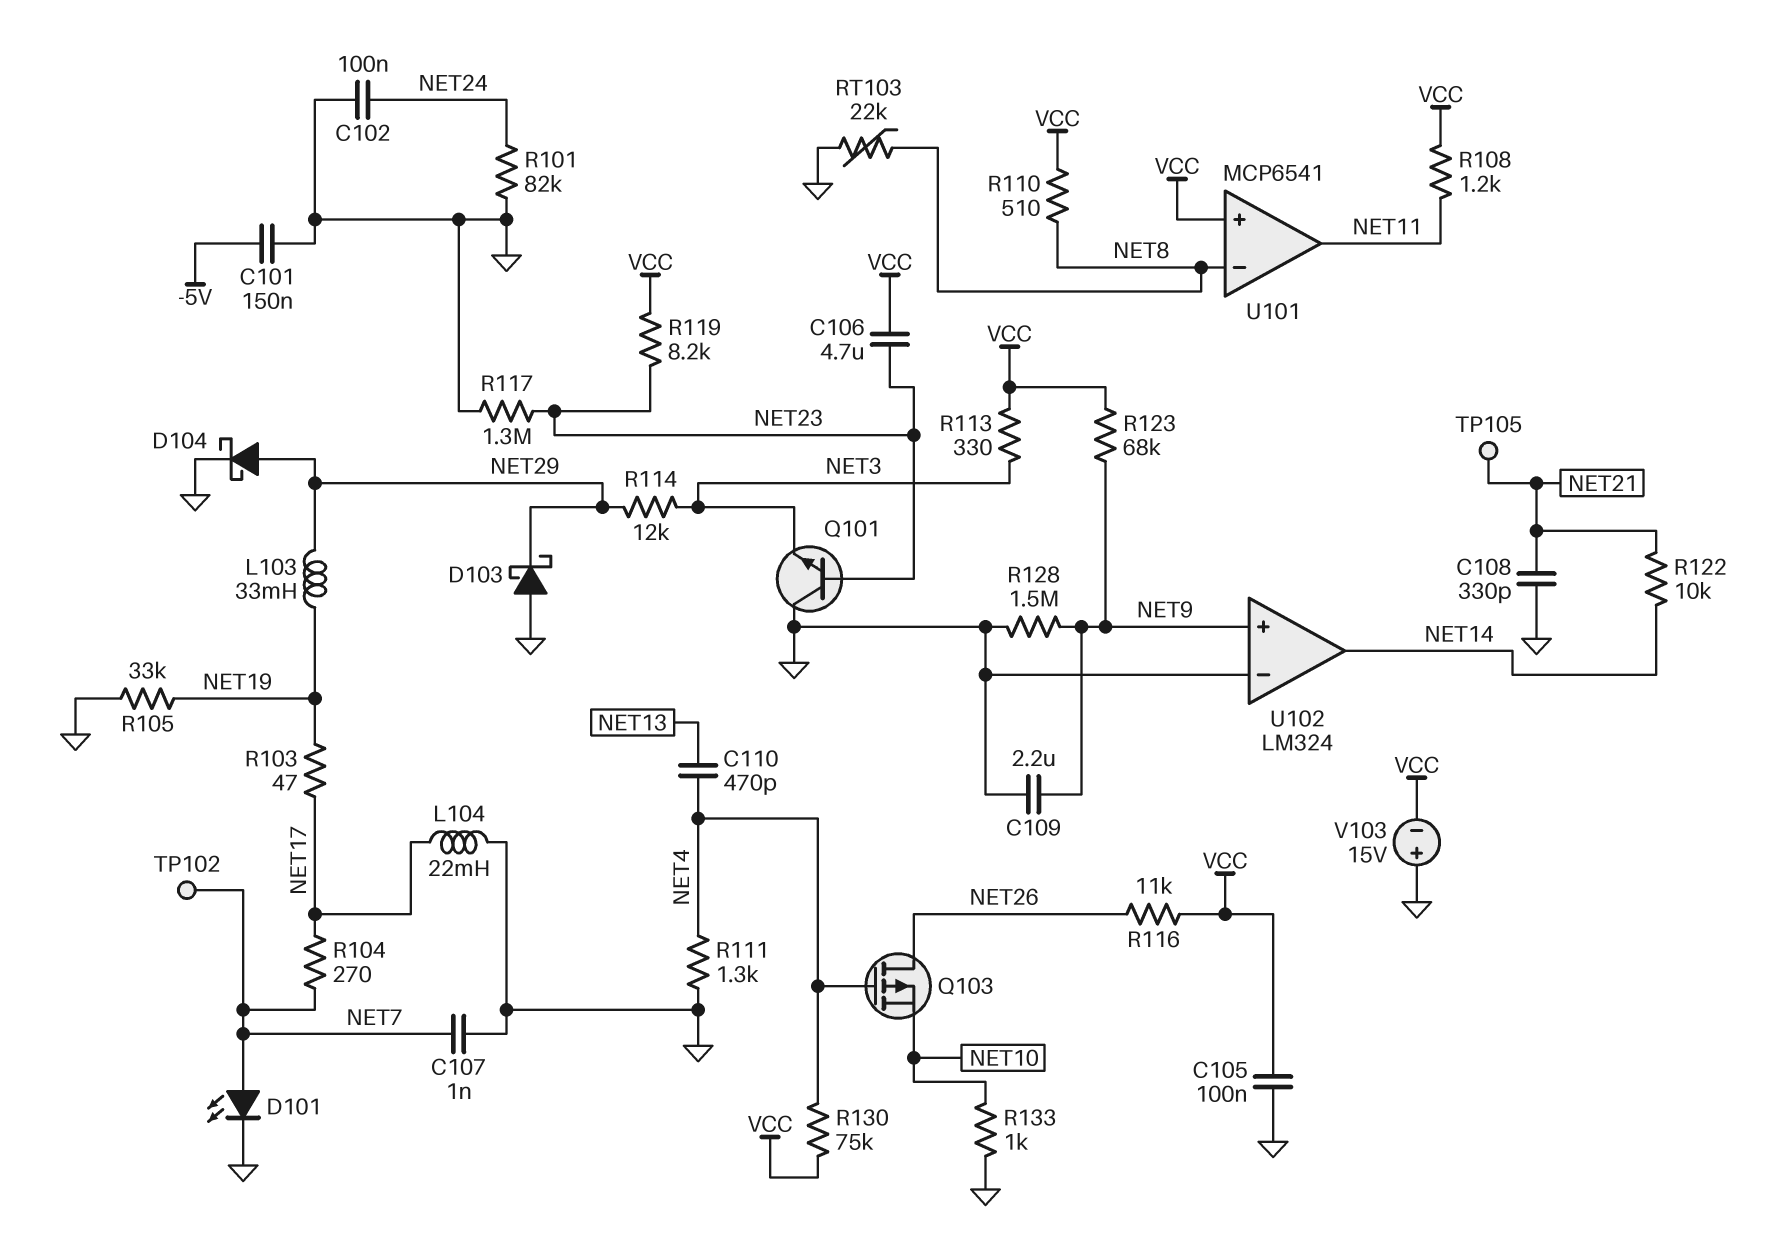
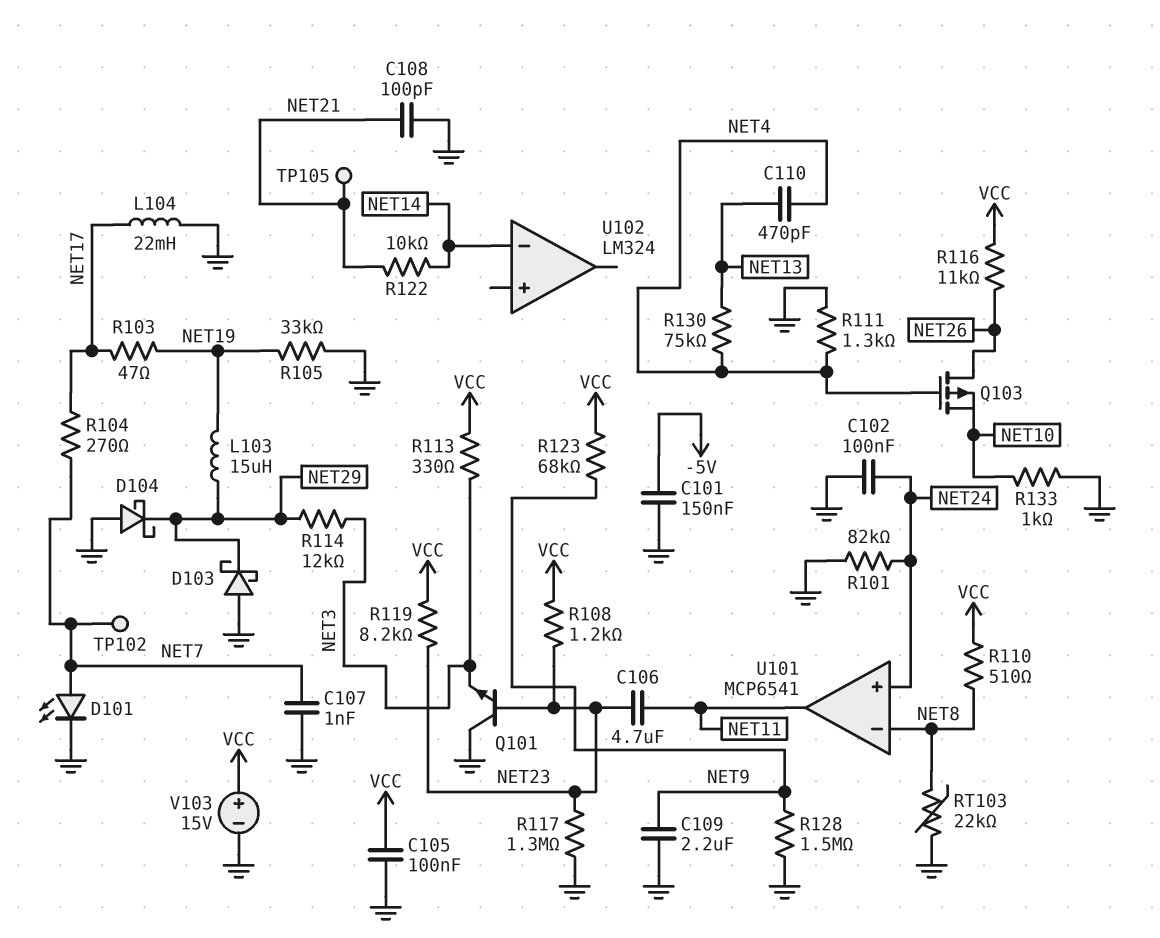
C106: 4.7uF (NET23, VCC) -> 4.7uF (NET11, NET23)
C108: 330pF (GND, NET21) -> 100pF (GND, NET21)
D104: schottky (A NET29, K GND) -> schottky (A GND, K NET29)
L103: 33mH (NET19, NET29) -> 15uH (NET19, NET29)
R108: 1.2k (NET11, VCC) -> 1.2k (NET23, VCC)
R130: 75k (NET4, VCC) -> 75k (NET4, NET13)
U101 pin in+: VCC -> NET24
U102 pin in+: NET9 -> none
U102 pin in-: GND -> NET14
U102 pin out: NET14 -> none
V103: 15V (plus GND, minus VCC) -> 15V (plus VCC, minus GND)

